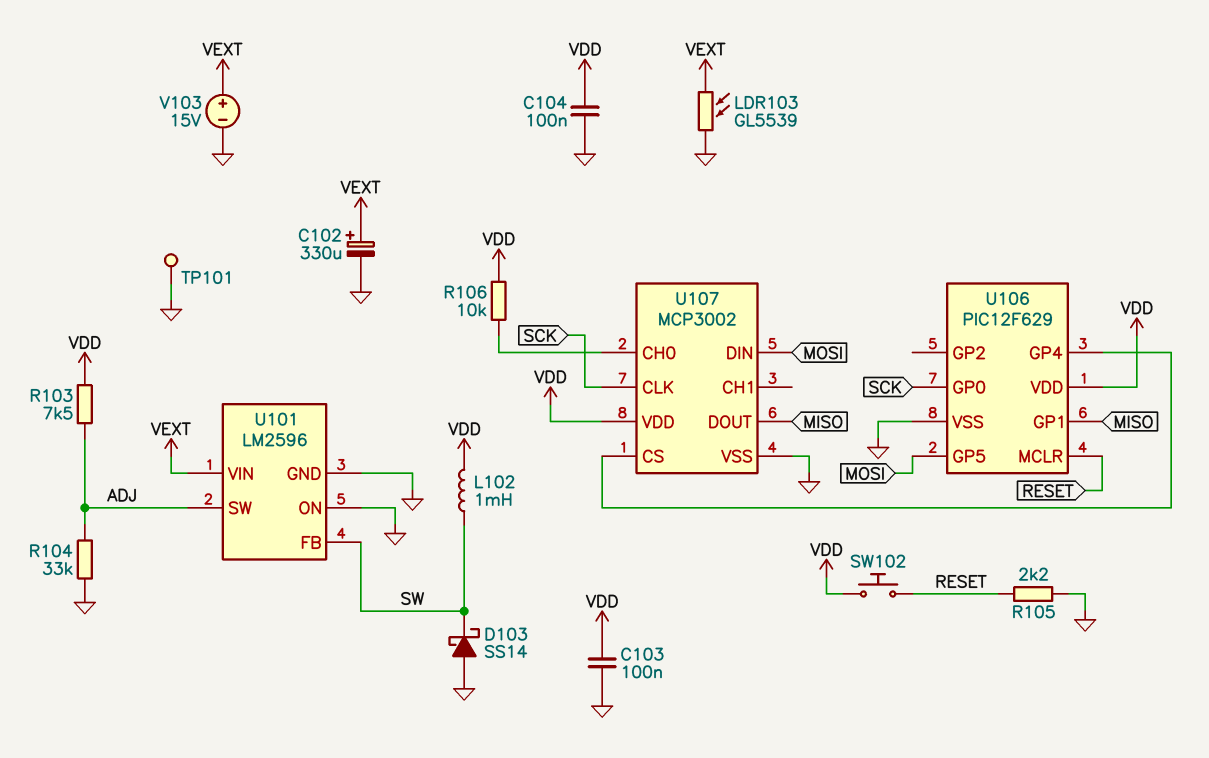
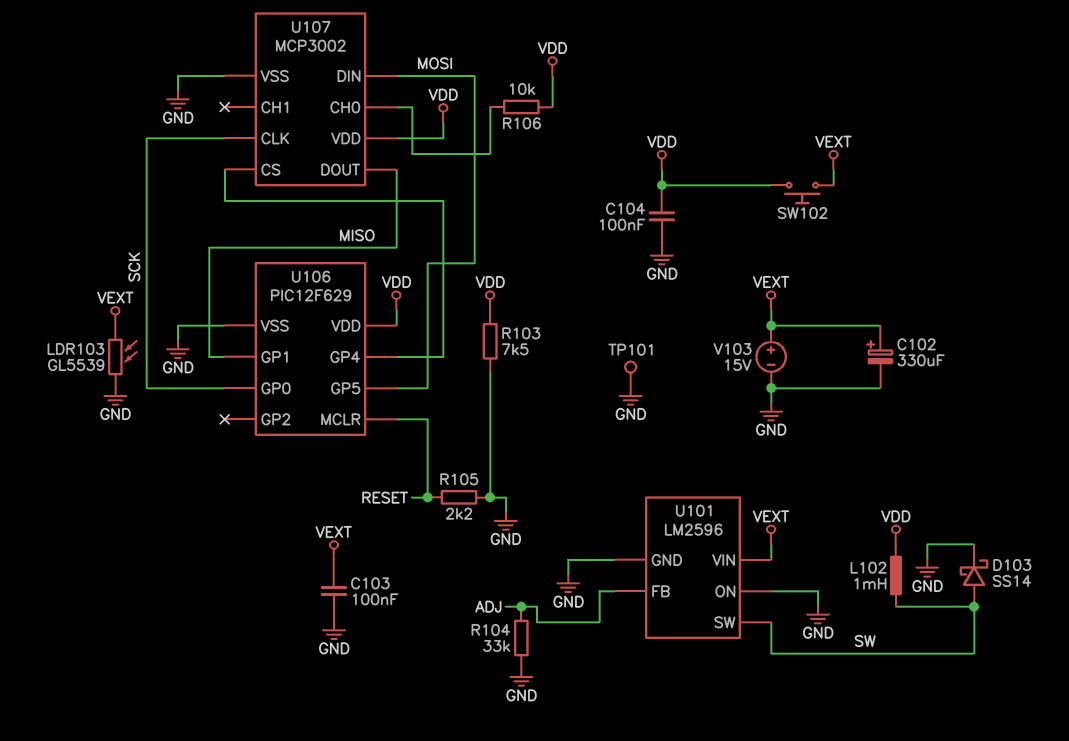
C103: 100nF (GND, VDD) -> 100nF (GND, VEXT)
D103: schottky SS14 (A GND, K SW) -> schottky SS14 (A SW, K GND)
R103: 7.5k (ADJ, VDD) -> 7.5k (GND, VDD)
SW102: button (RESET, VDD) -> button (VDD, VEXT)
U101 pin FB: SW -> ADJ
U101 pin SW: ADJ -> SW

